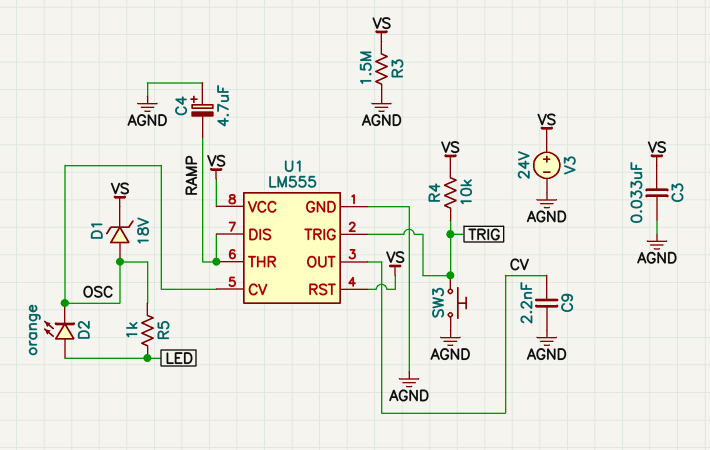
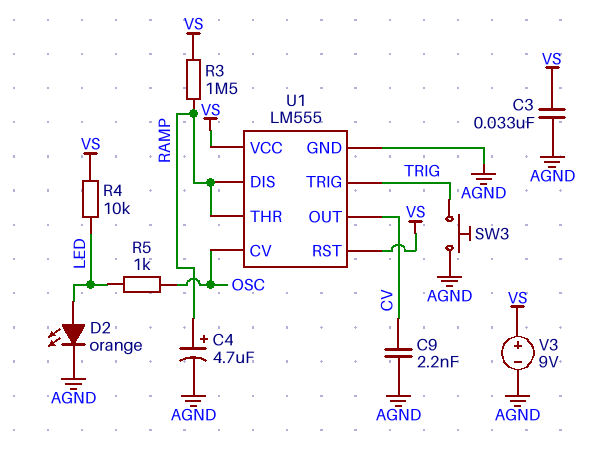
C4: 4.7uF (plus AGND, minus RAMP) -> 4.7uF (plus RAMP, minus AGND)
D1: zener 18V (A OSC, K VS) -> none
D2: LED orange (A LED, K OSC) -> LED orange (A LED, K AGND)
R3: 1.5M (AGND, VS) -> 1.5M (RAMP, VS)
R4: 10k (TRIG, VS) -> 10k (LED, VS)
V3: 24V (plus VS, minus AGND) -> 9V (plus VS, minus AGND)

